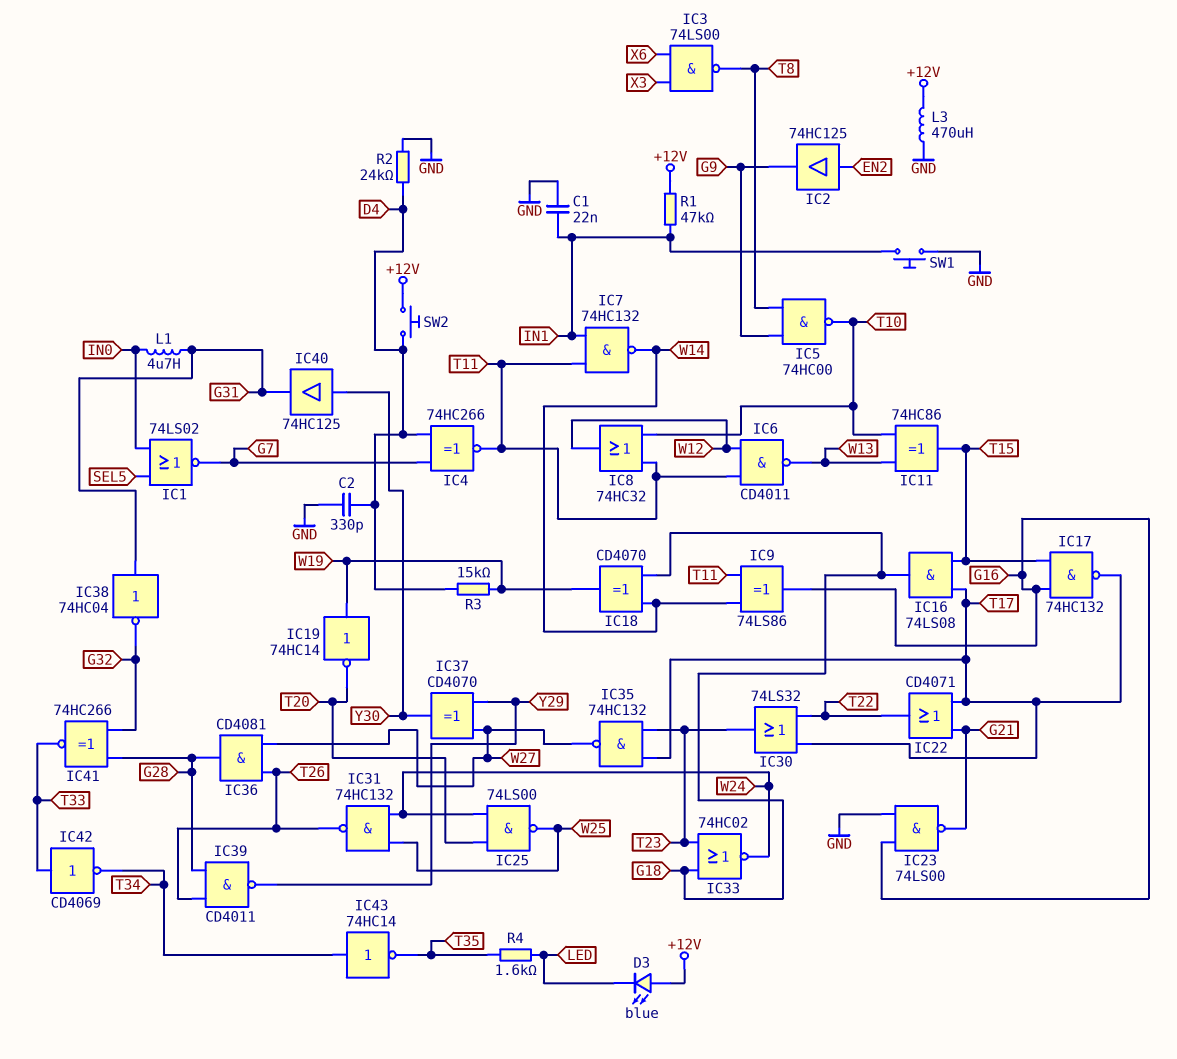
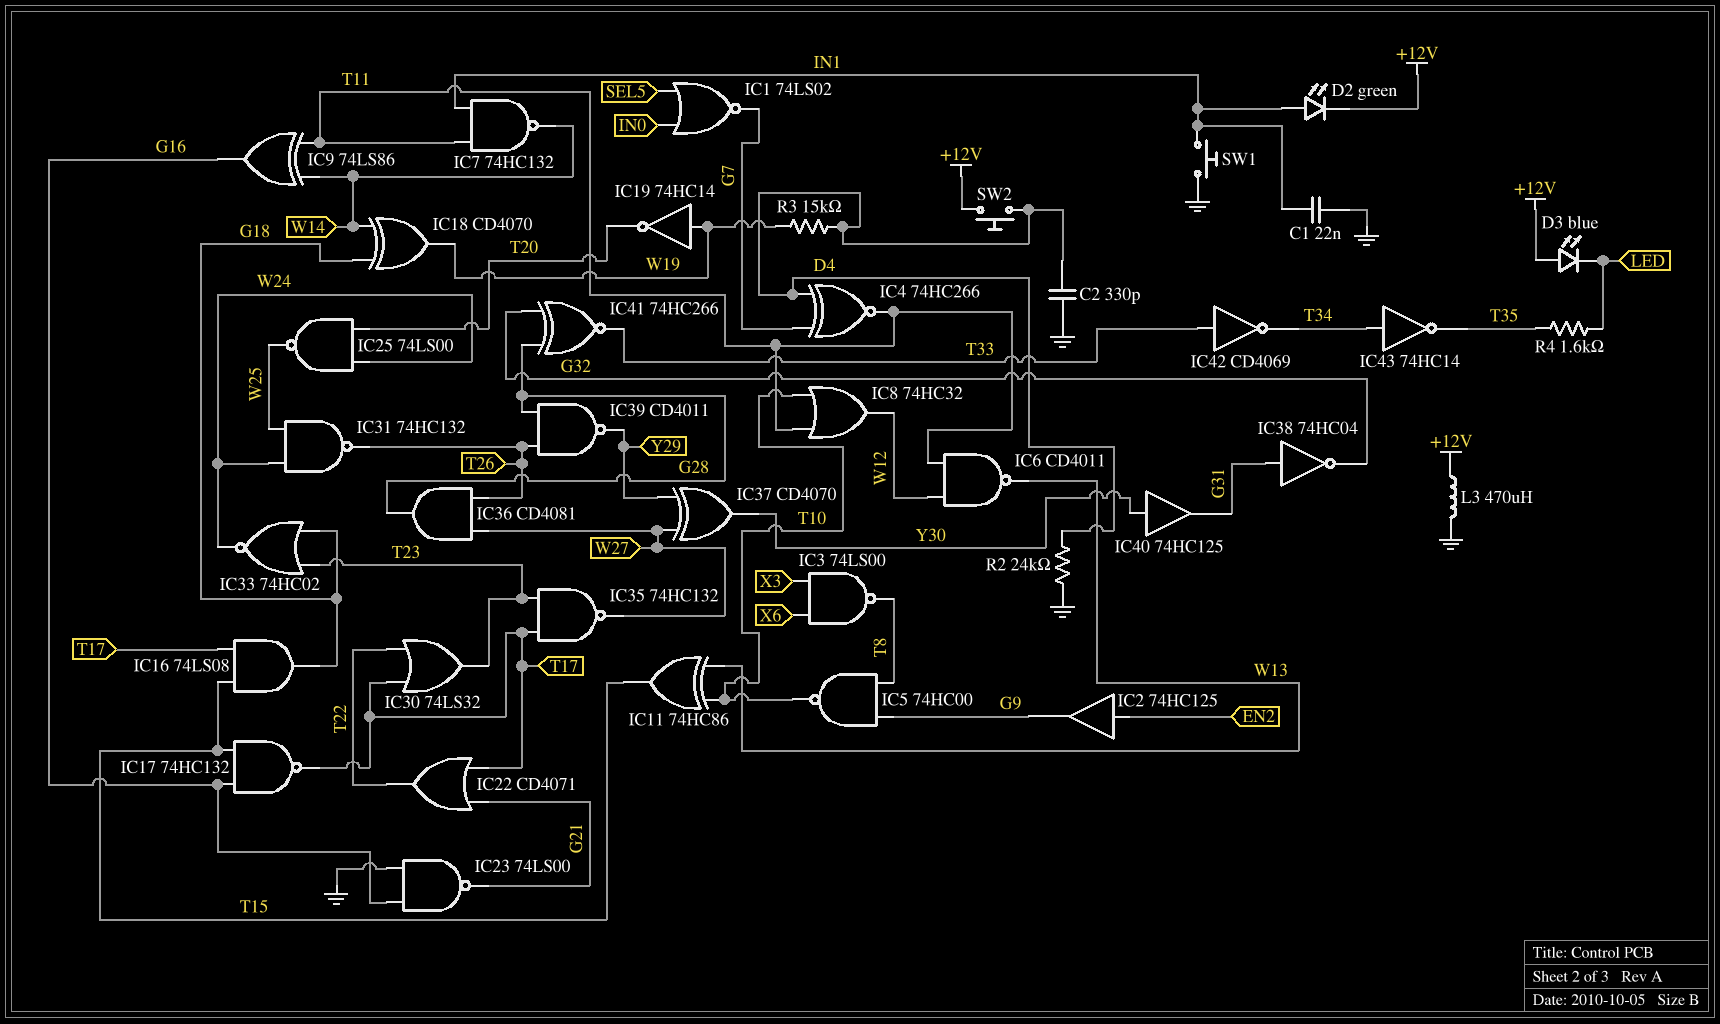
D2: none -> LED green (A IN1, K +12V)
L1: 4.7uH (G31, IN0) -> none
R1: 47k (+12V, IN1) -> none

